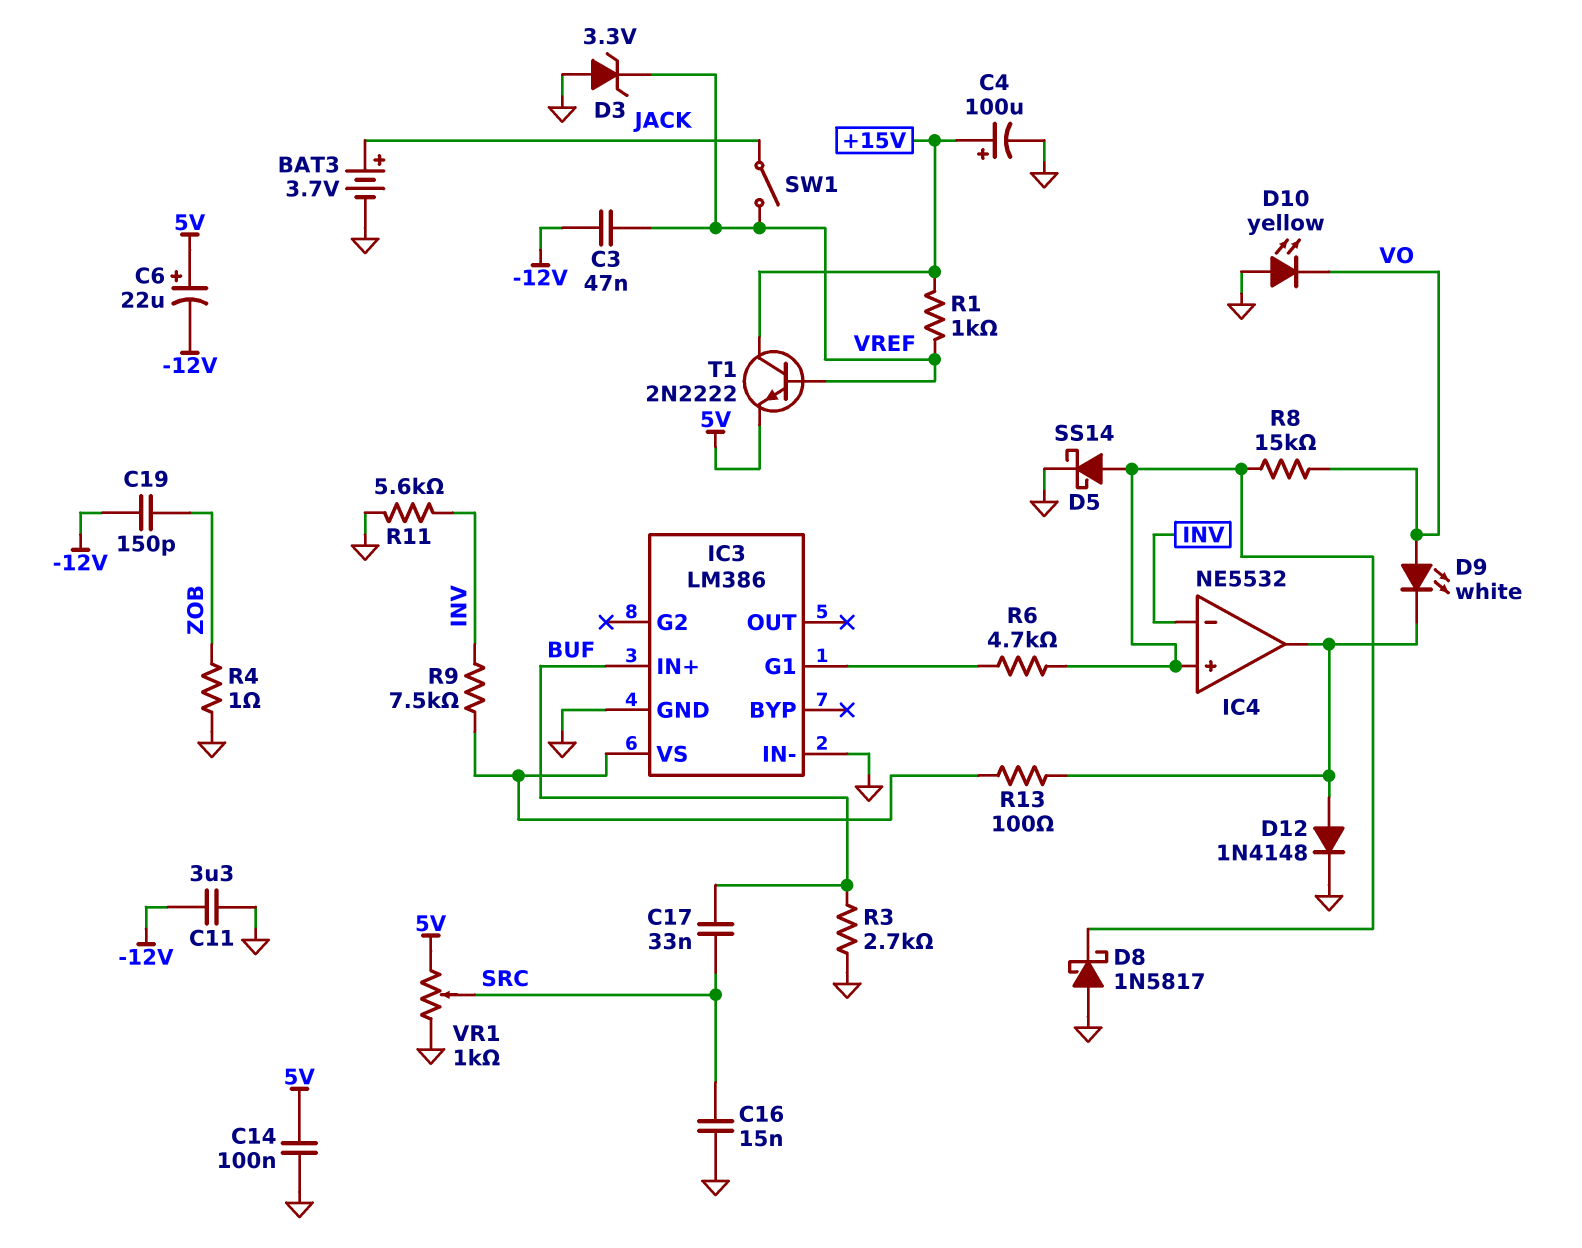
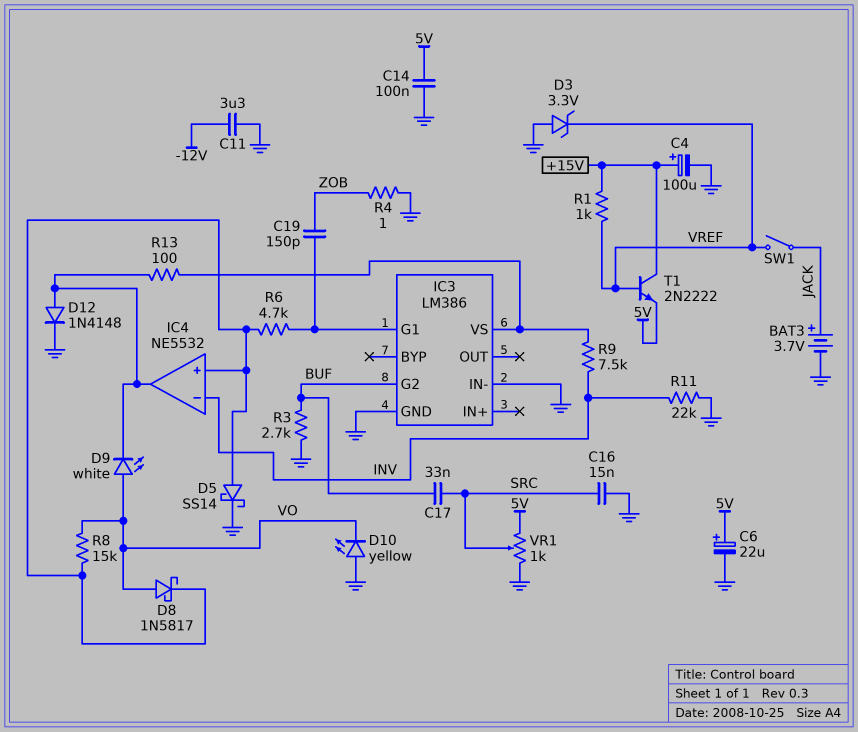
C3: 47nF (-12V, VREF) -> none
C6: 22uF (plus 5V, minus -12V) -> 22uF (plus 5V, minus GND)
C19: 150pF (-12V, ZOB) -> 150pF (IC3/G1, ZOB)
D8: schottky 1N5817 (A GND, K IC4/in+) -> schottky 1N5817 (A VO, K IC4/in+)
IC3 pin G2: none -> BUF
IC3 pin IN+: BUF -> none
R11: 5.6k (GND, INV) -> 22k (GND, INV)

